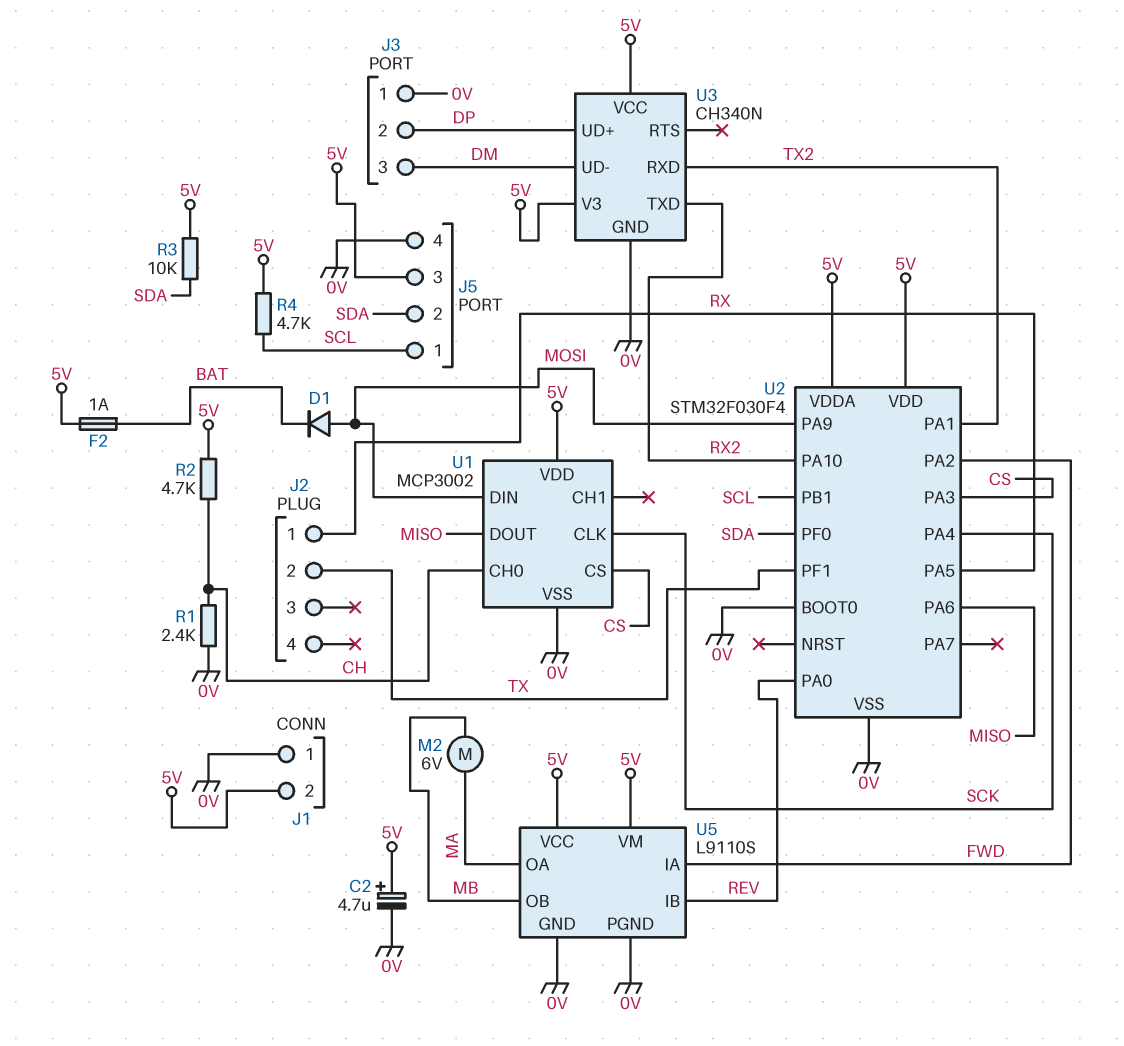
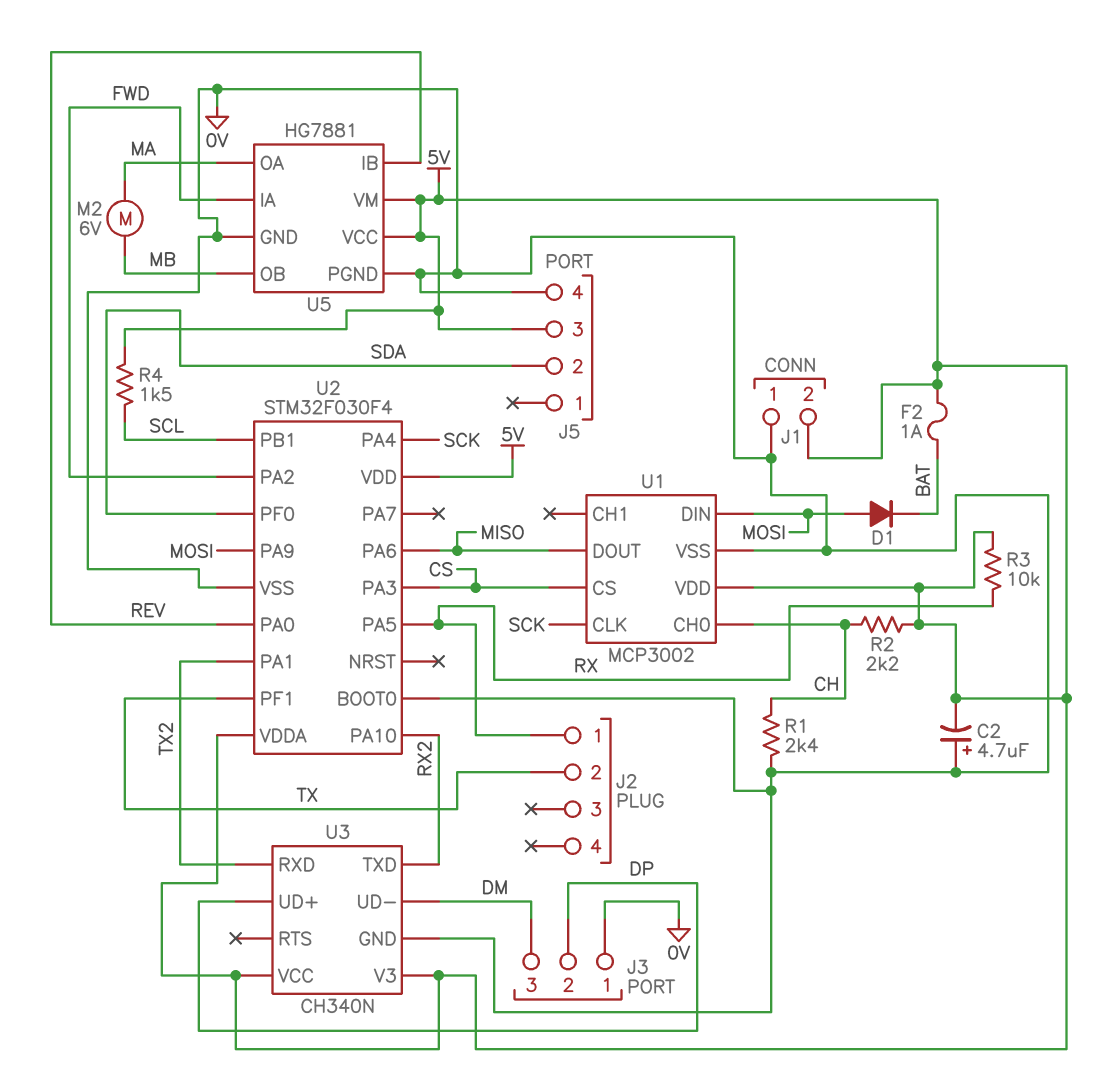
C2: 4.7uF (plus 5V, minus 0V) -> 4.7uF (plus 0V, minus 5V)
J5 pin 1: SCL -> none
R2: 4.7k (5V, CH) -> 2.2k (5V, CH)
R3: 10k (5V, SDA) -> 10k (5V, RX)
R4: 4.7k (5V, SCL) -> 1.5k (5V, SCL)
U5: L9110S -> HG7881

